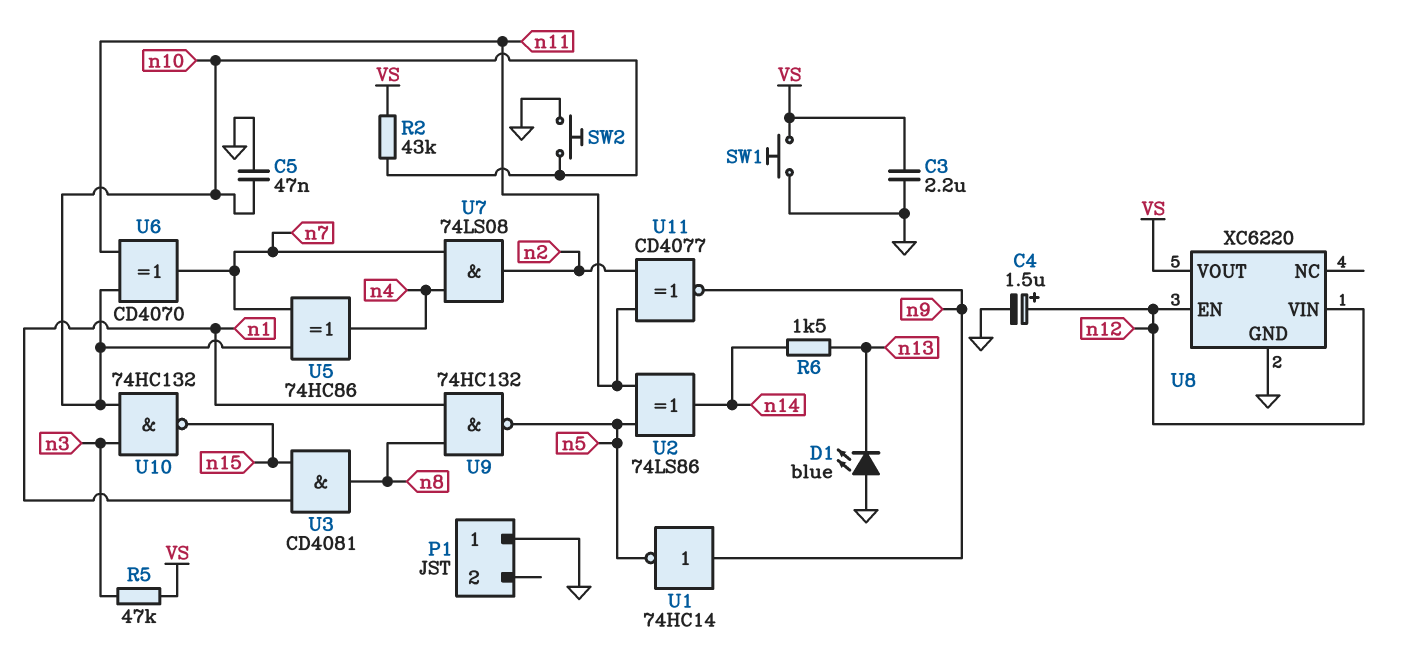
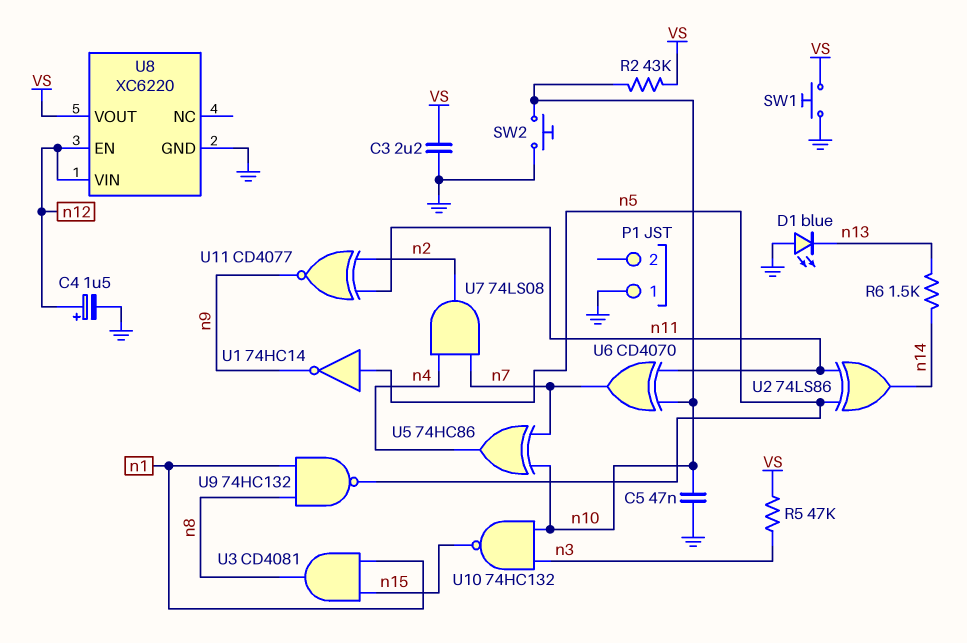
U1: NOT 74HC14 (in n9, out n5) -> NOT 74HC14 (in n5, out n9)

